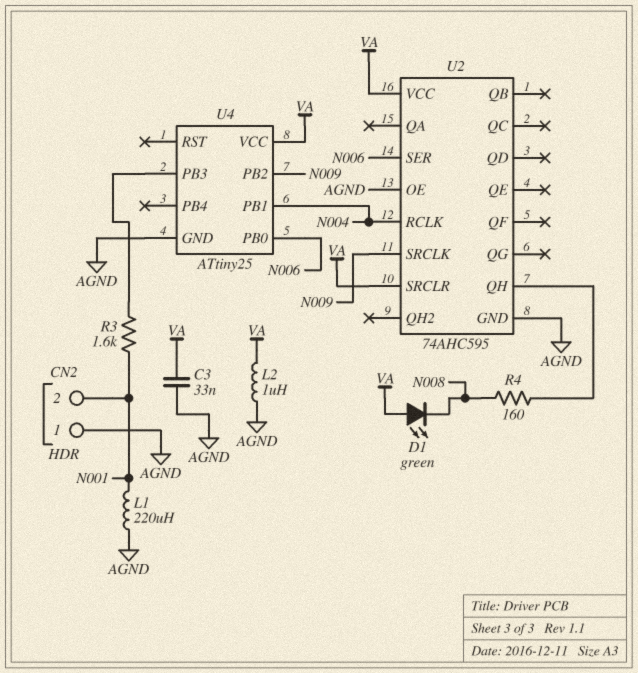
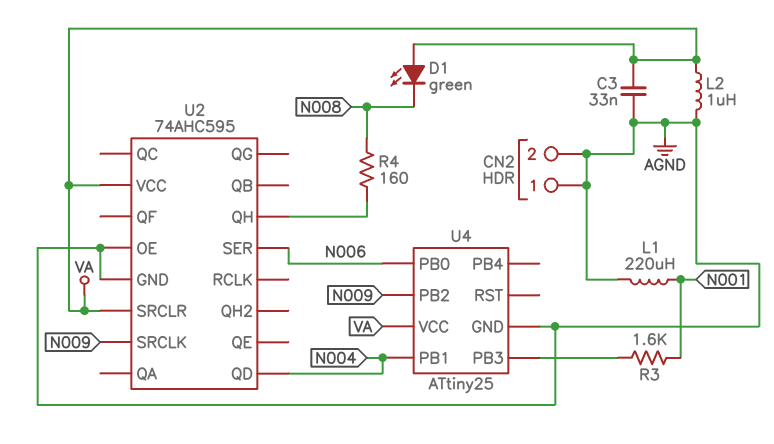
CN2 pin 2: N001 -> AGND
U2 pin QD: none -> N004
U2 pin RCLK: N004 -> none

